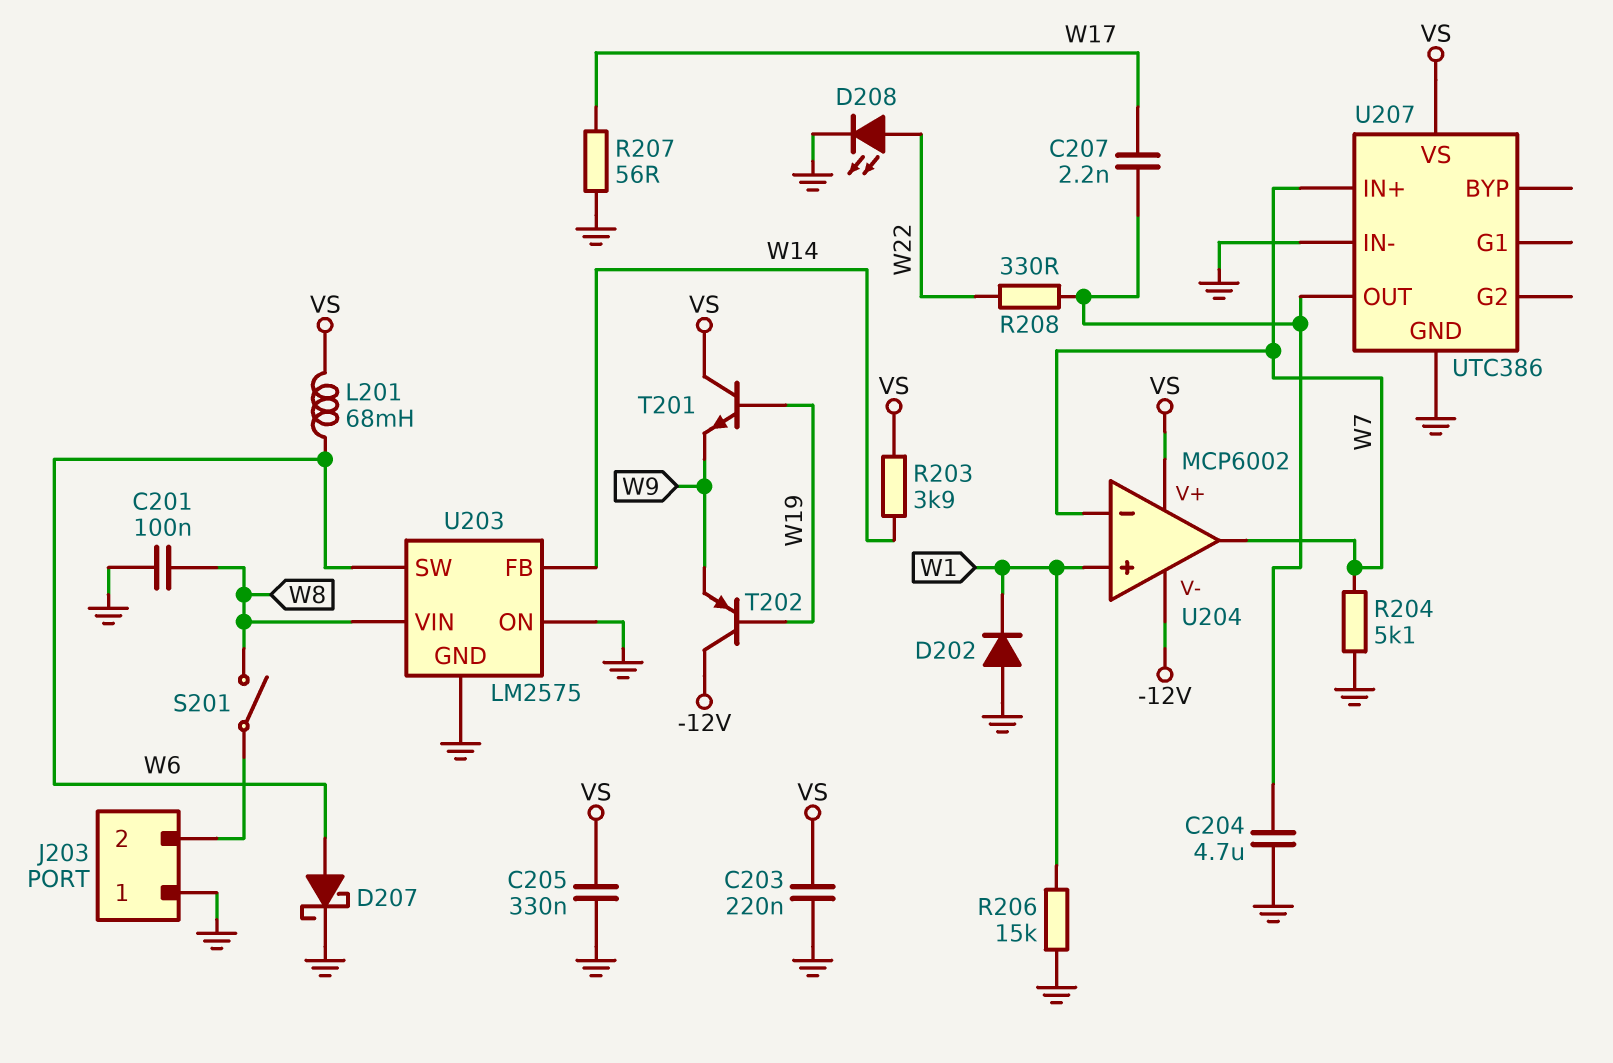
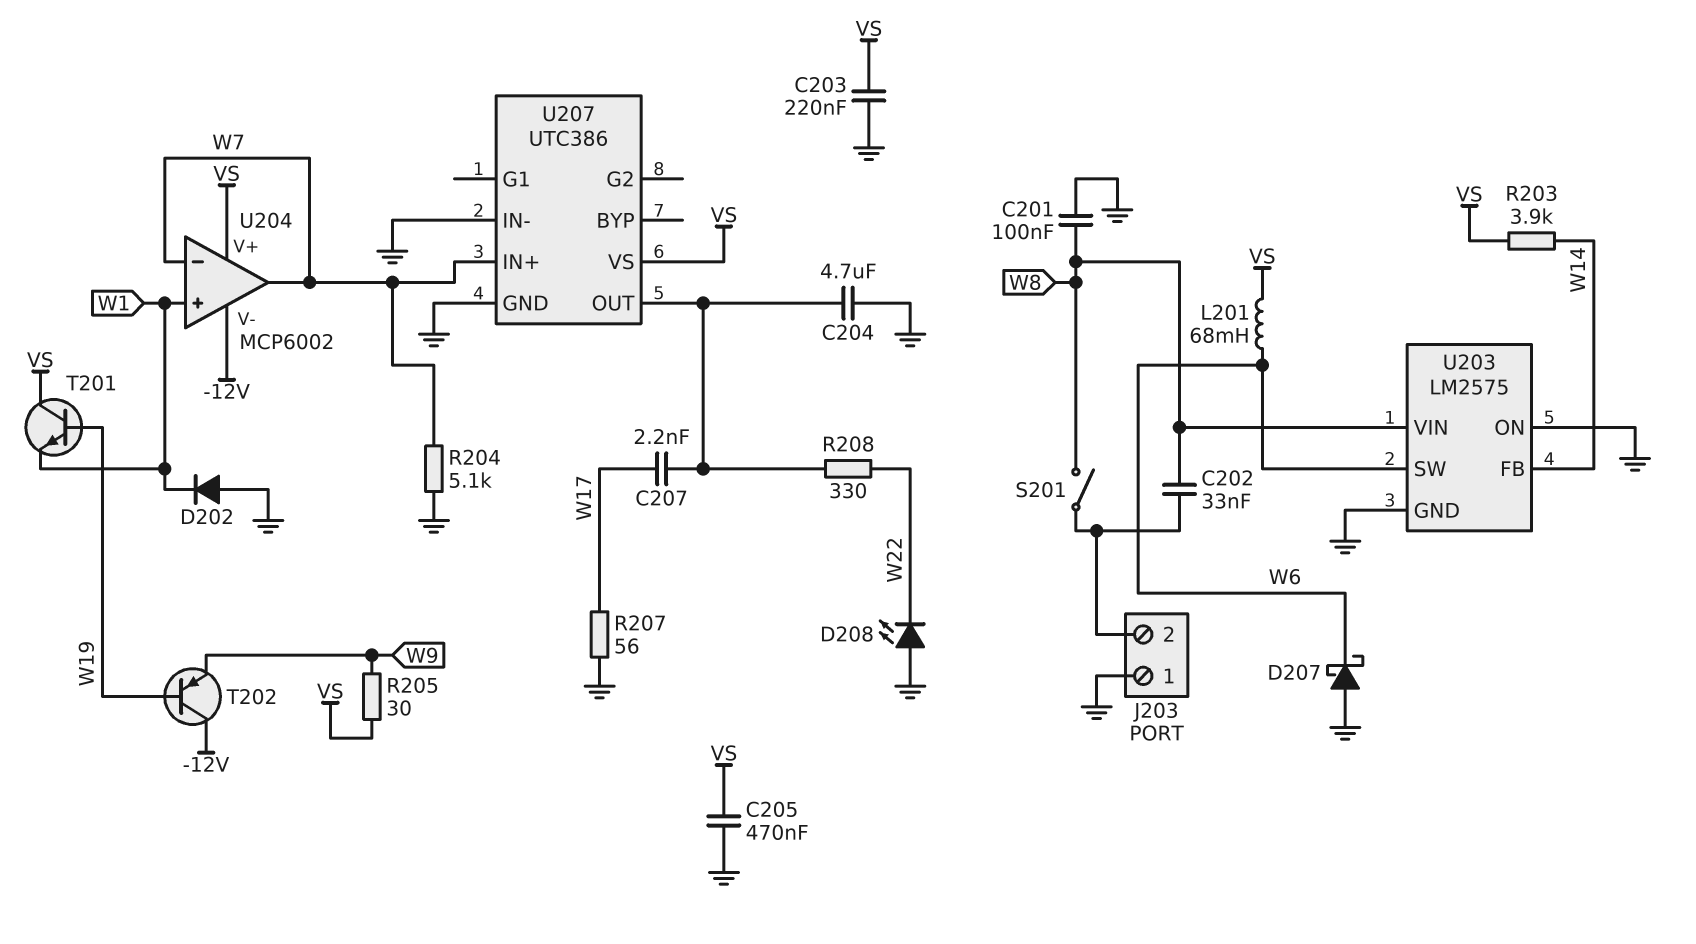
C202: none -> 33nF (J203/2, W8)
C205: 330nF (GND, VS) -> 470nF (GND, VS)
D207: schottky (A W6, K GND) -> schottky (A GND, K W6)
D208: LED (A W22, K GND) -> LED (A GND, K W22)
R205: none -> 30 (VS, W9)
R206: 15k (GND, W1) -> none
T201: NPN (B W19, C VS, E W9) -> NPN (B W19, C VS, E W1)

